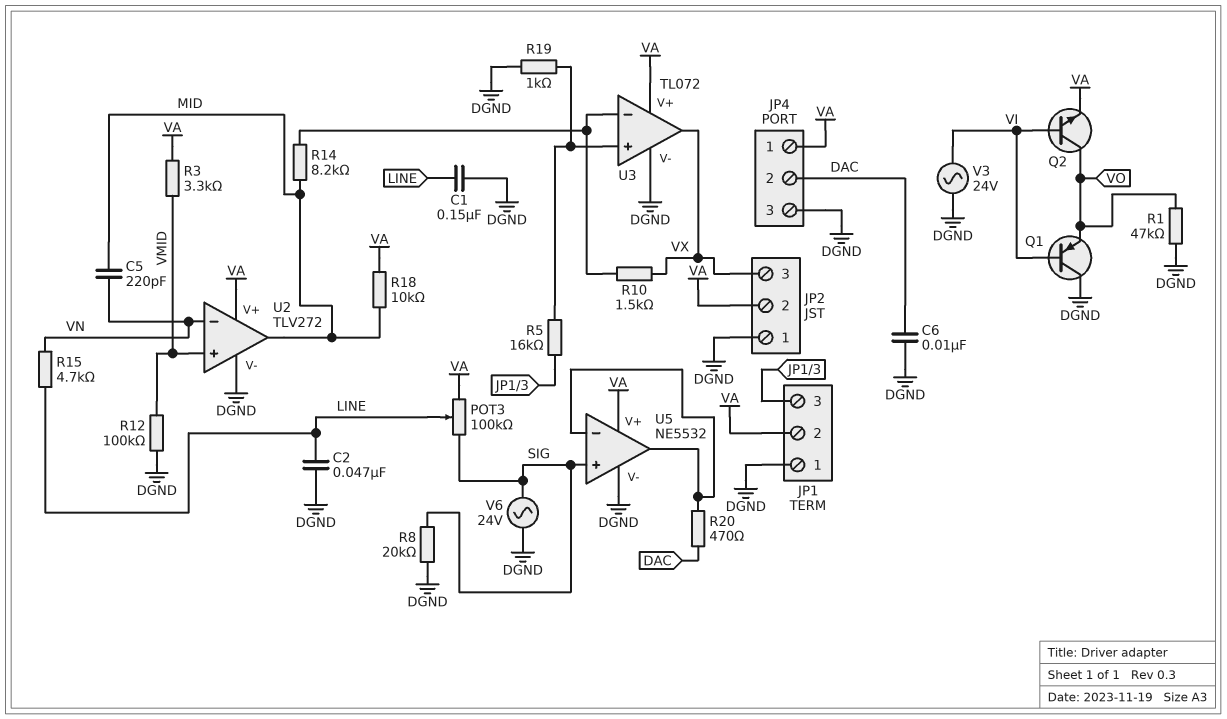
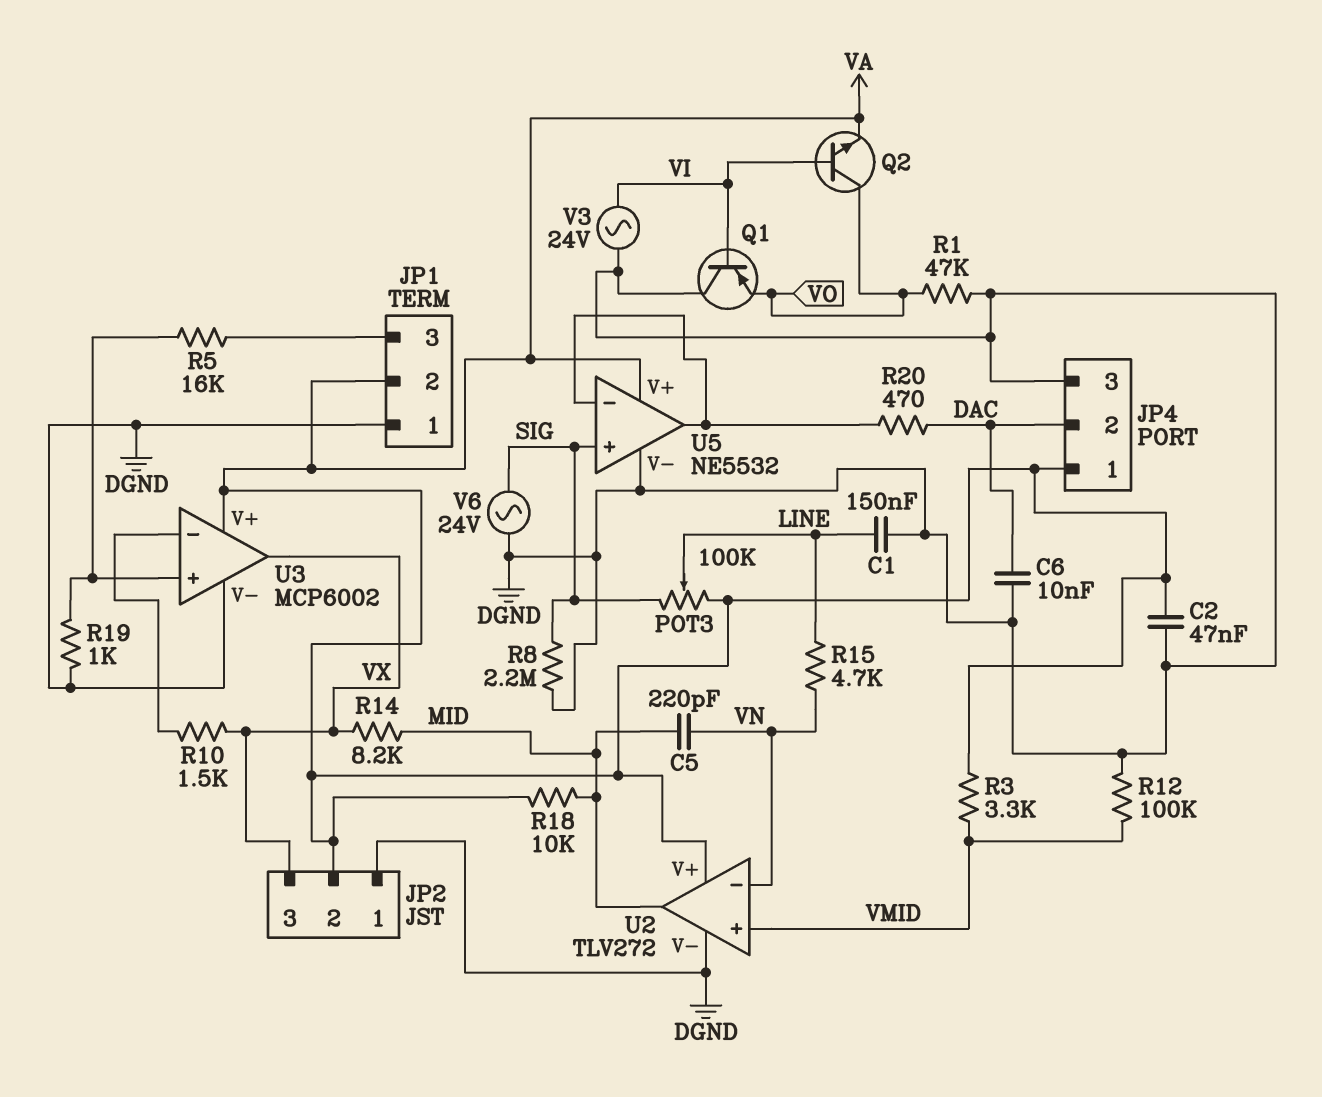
C2: 47nF (DGND, LINE) -> 47nF (DGND, VA)
R8: 20k (DGND, SIG) -> 2.2M (DGND, SIG)
R14: 8.2k (MID, U3/in-) -> 8.2k (MID, VX)
U3: TL072 -> MCP6002

